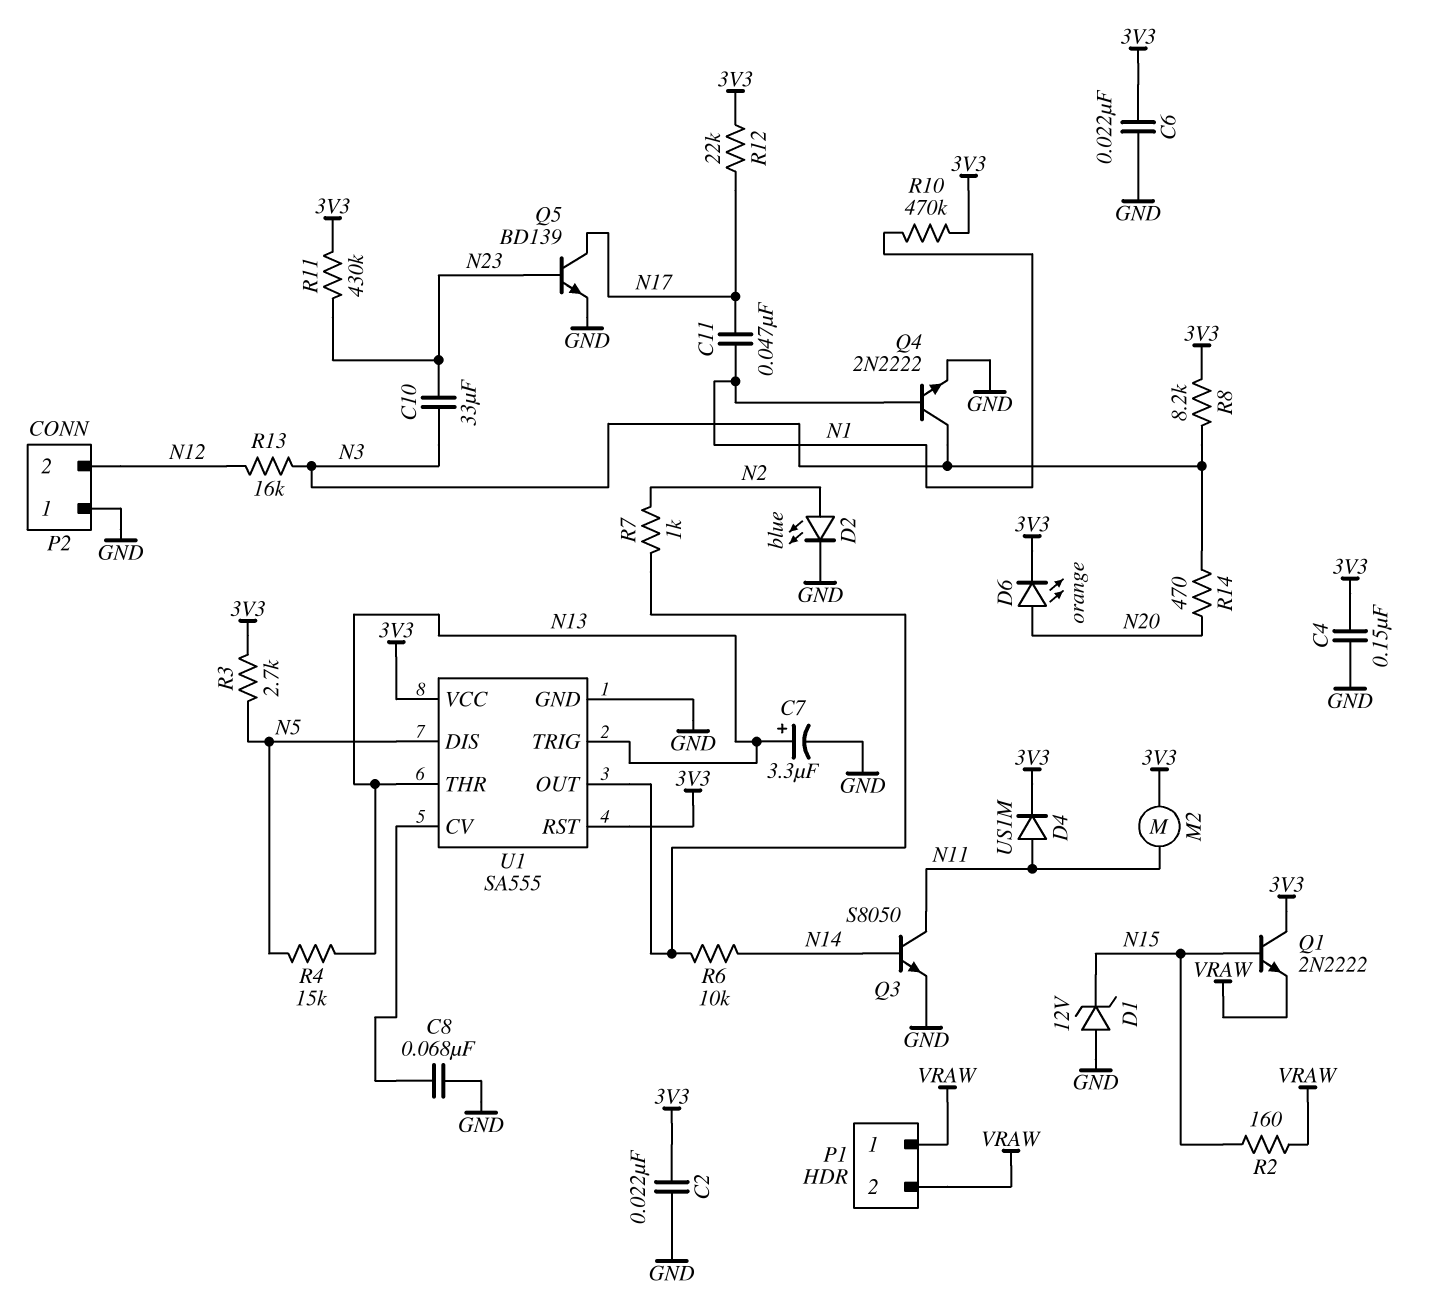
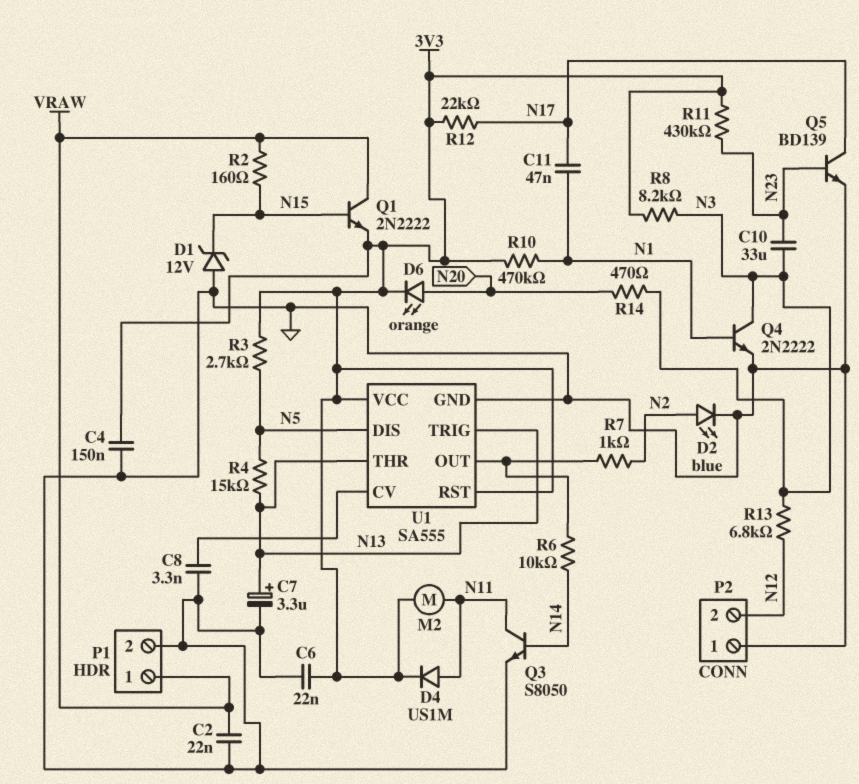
C2: 22nF (3V3, GND) -> 22nF (GND, VRAW)
C8: 68nF (GND, U1/CV) -> 3.3nF (GND, U1/CV)
P1 pin 2: VRAW -> GND
Q1: NPN 2N2222 (B N15, C 3V3, E VRAW) -> NPN 2N2222 (B N15, C VRAW, E 3V3)
R13: 16k (N3, N12) -> 6.8k (N3, N12)

